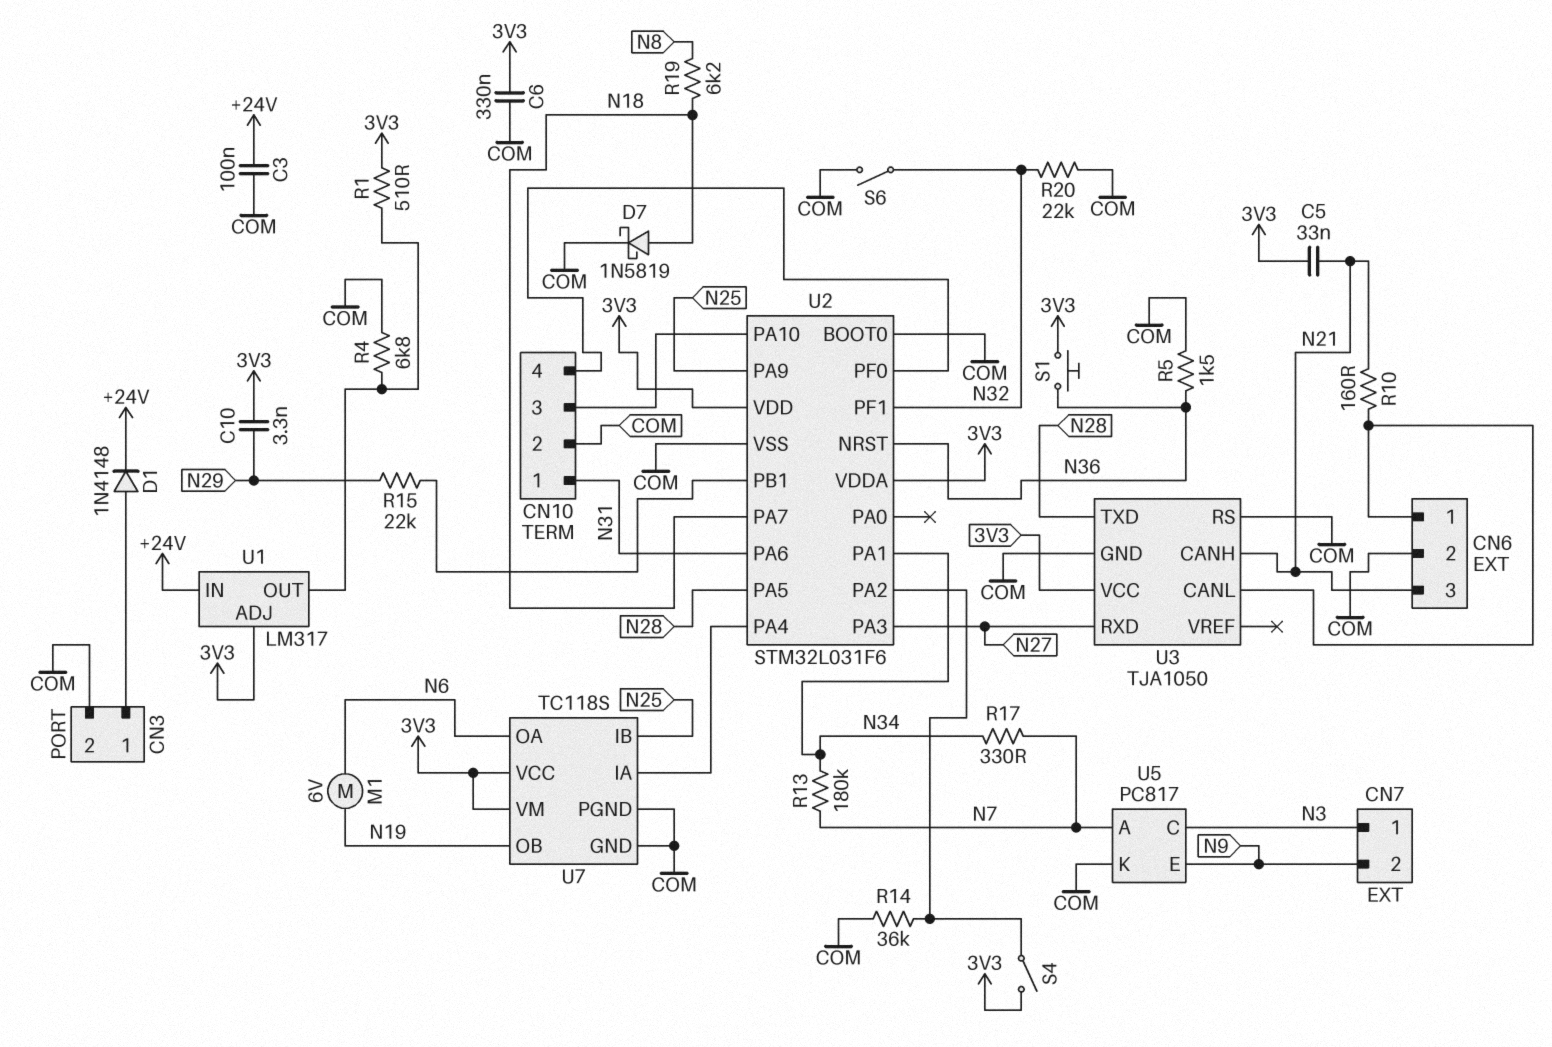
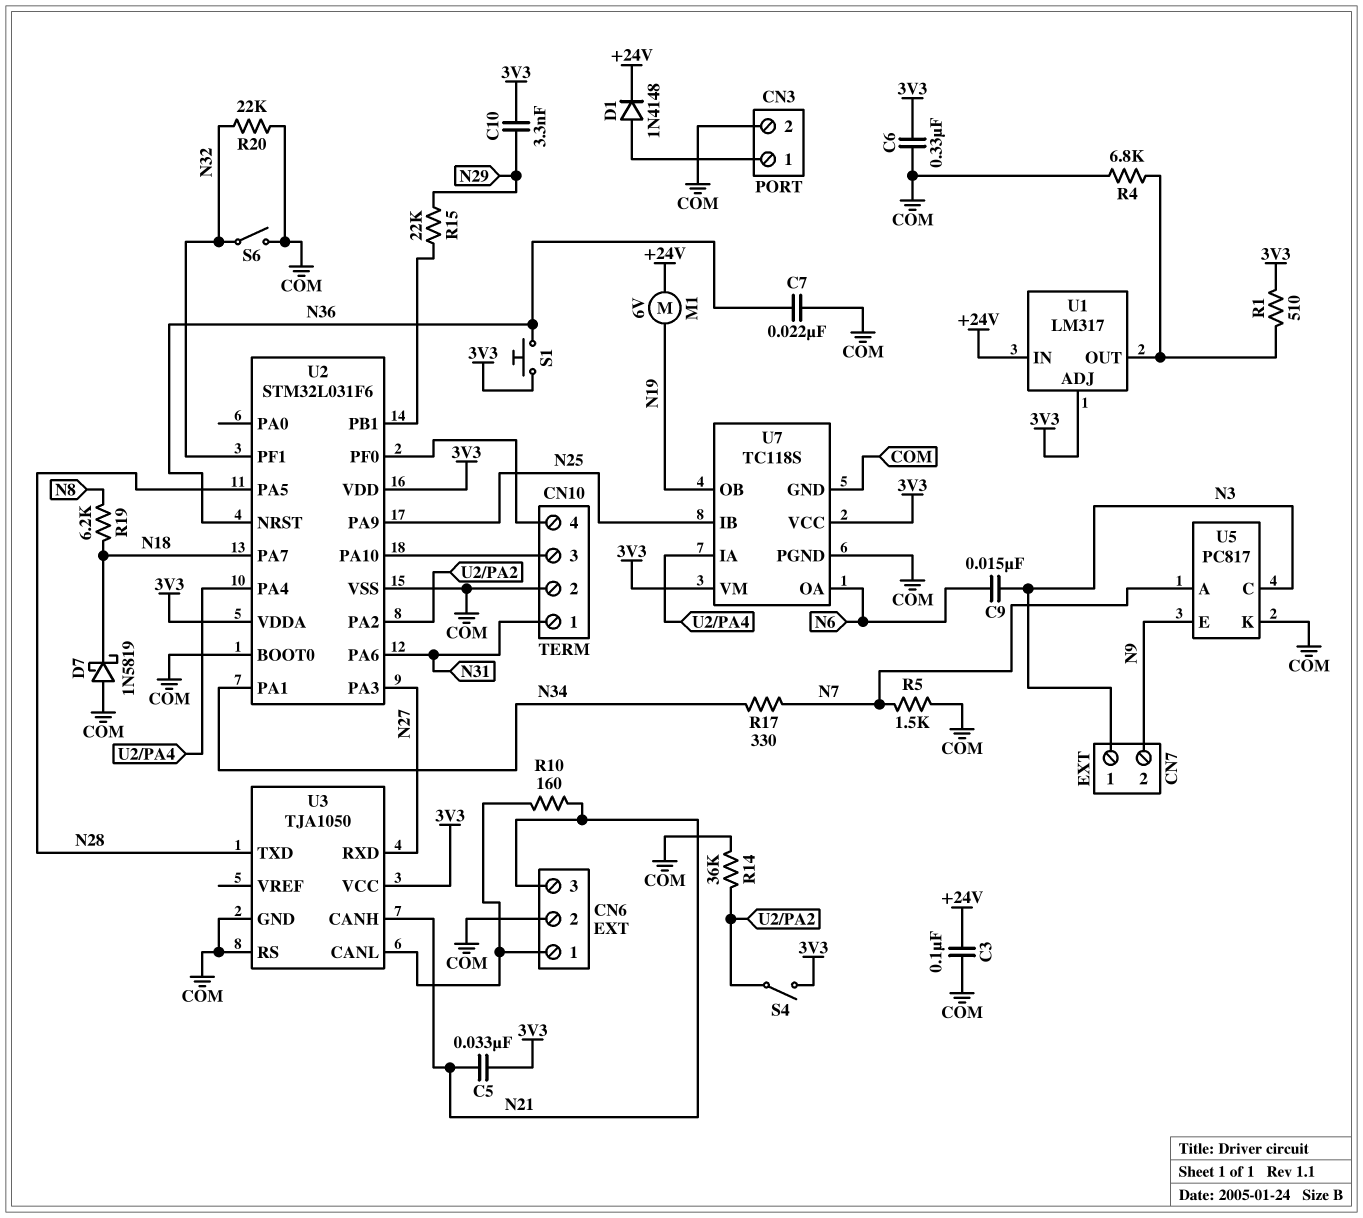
C7: none -> 22nF (COM, N36)
C9: none -> 15nF (N3, N6)
D7: schottky 1N5819 (A N18, K COM) -> schottky 1N5819 (A COM, K N18)
M1: motor 6V (N6, N19) -> motor 6V (+24V, N19)
R5: 1.5k (COM, N36) -> 1.5k (COM, N7)
R13: 180k (N7, N34) -> none

